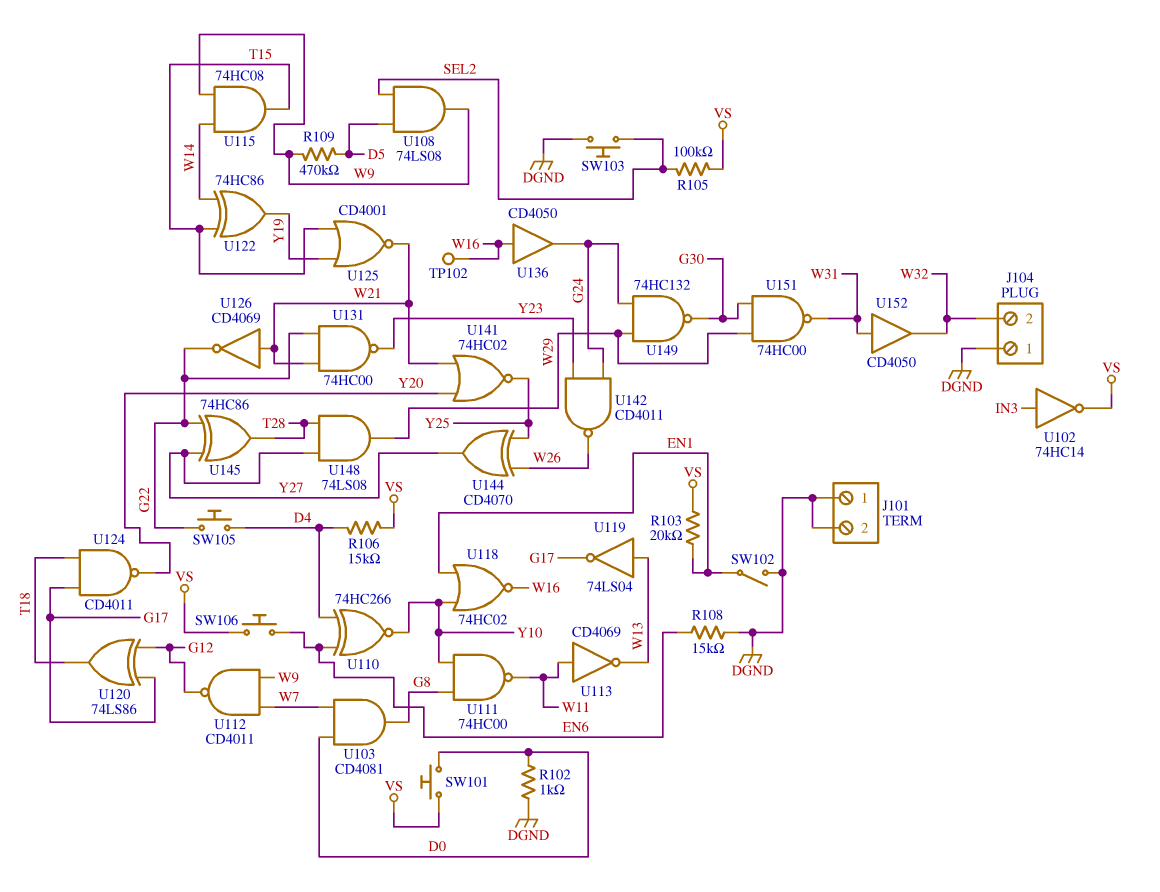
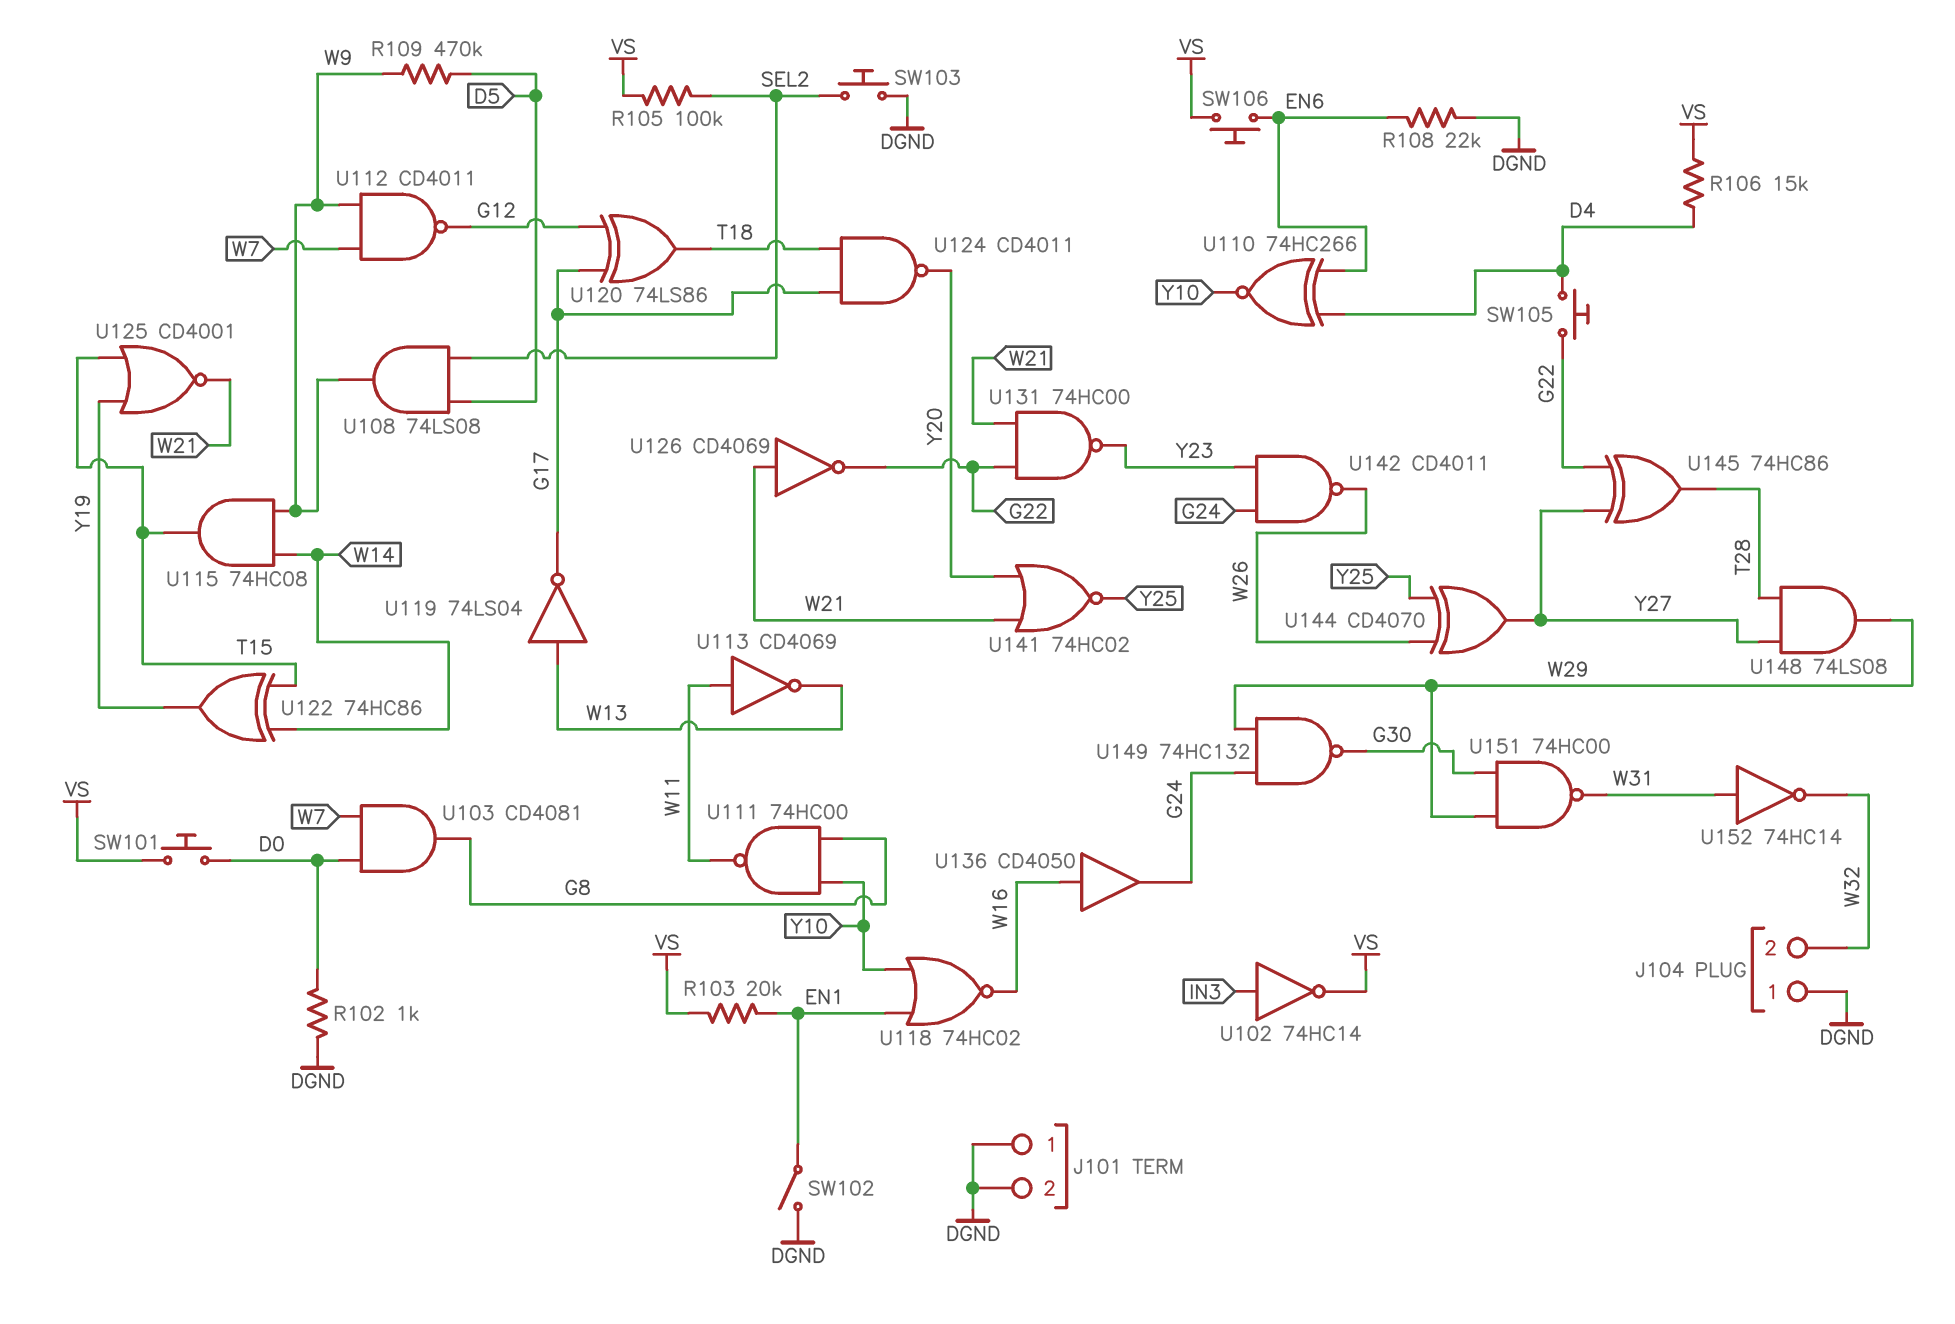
R108: 15k (DGND, EN6) -> 22k (DGND, EN6)
TP102: test point (W16) -> none
U152: buffer CD4050 (in W31, out W32) -> NOT 74HC14 (in W31, out W32)

